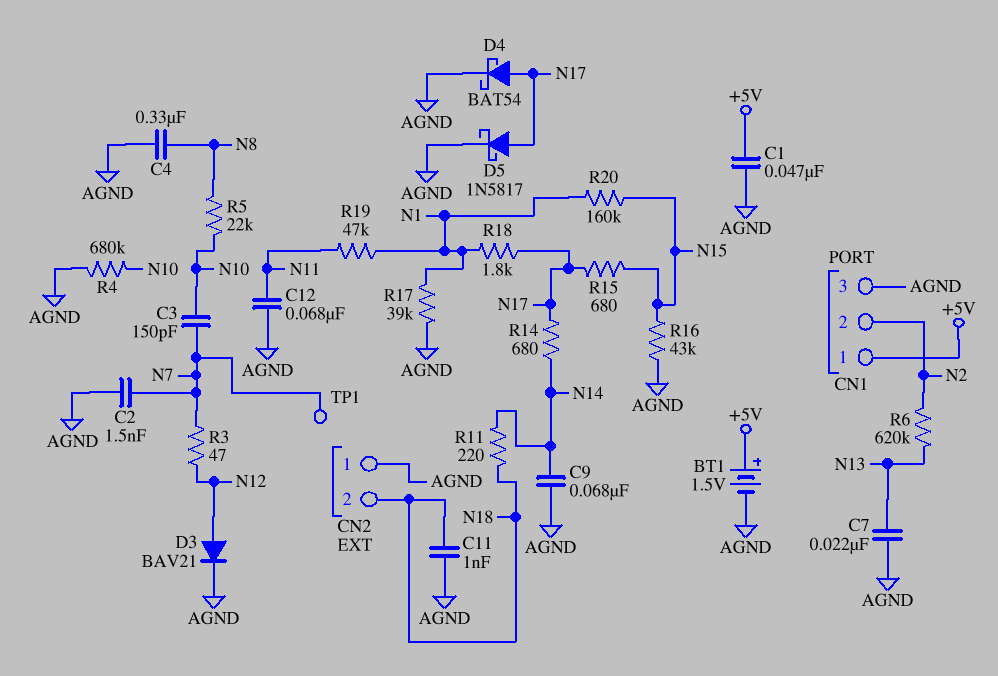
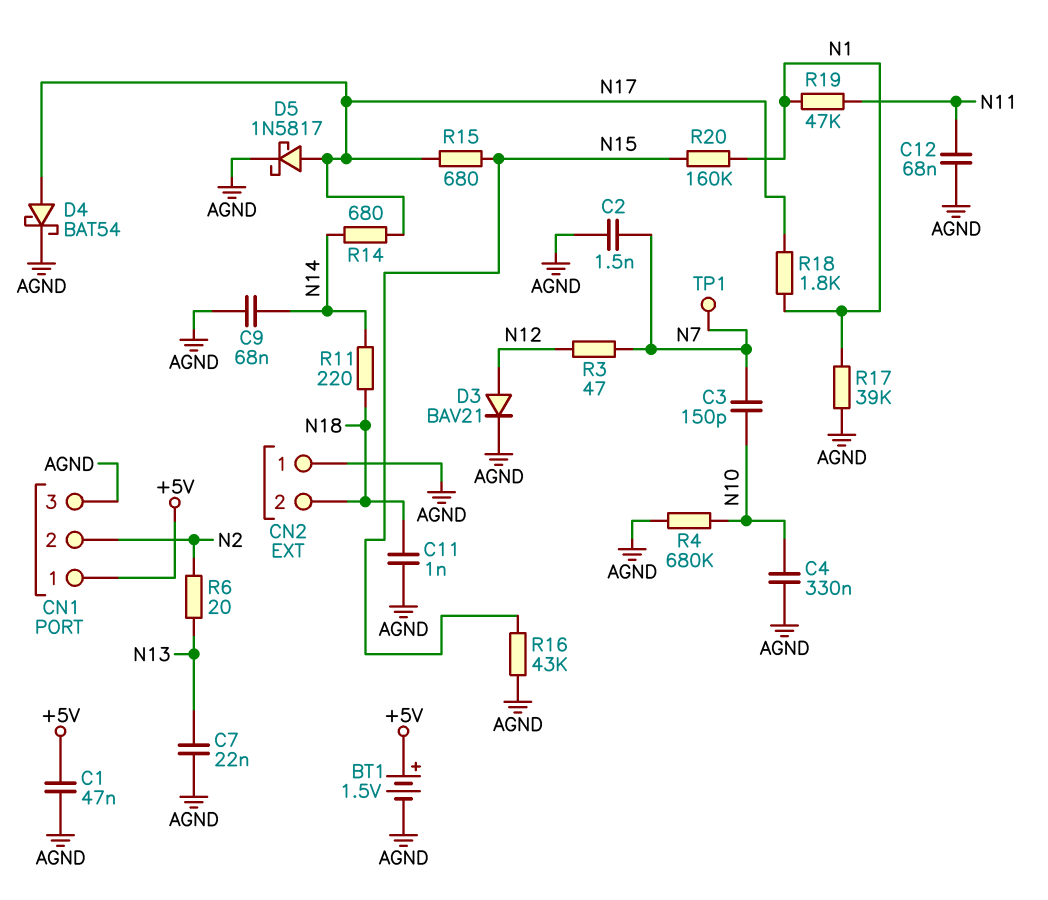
C4: 330nF (AGND, N8) -> 330nF (AGND, N10)
R5: 22k (N8, N10) -> none
R6: 620k (N2, N13) -> 20 (N2, N13)

